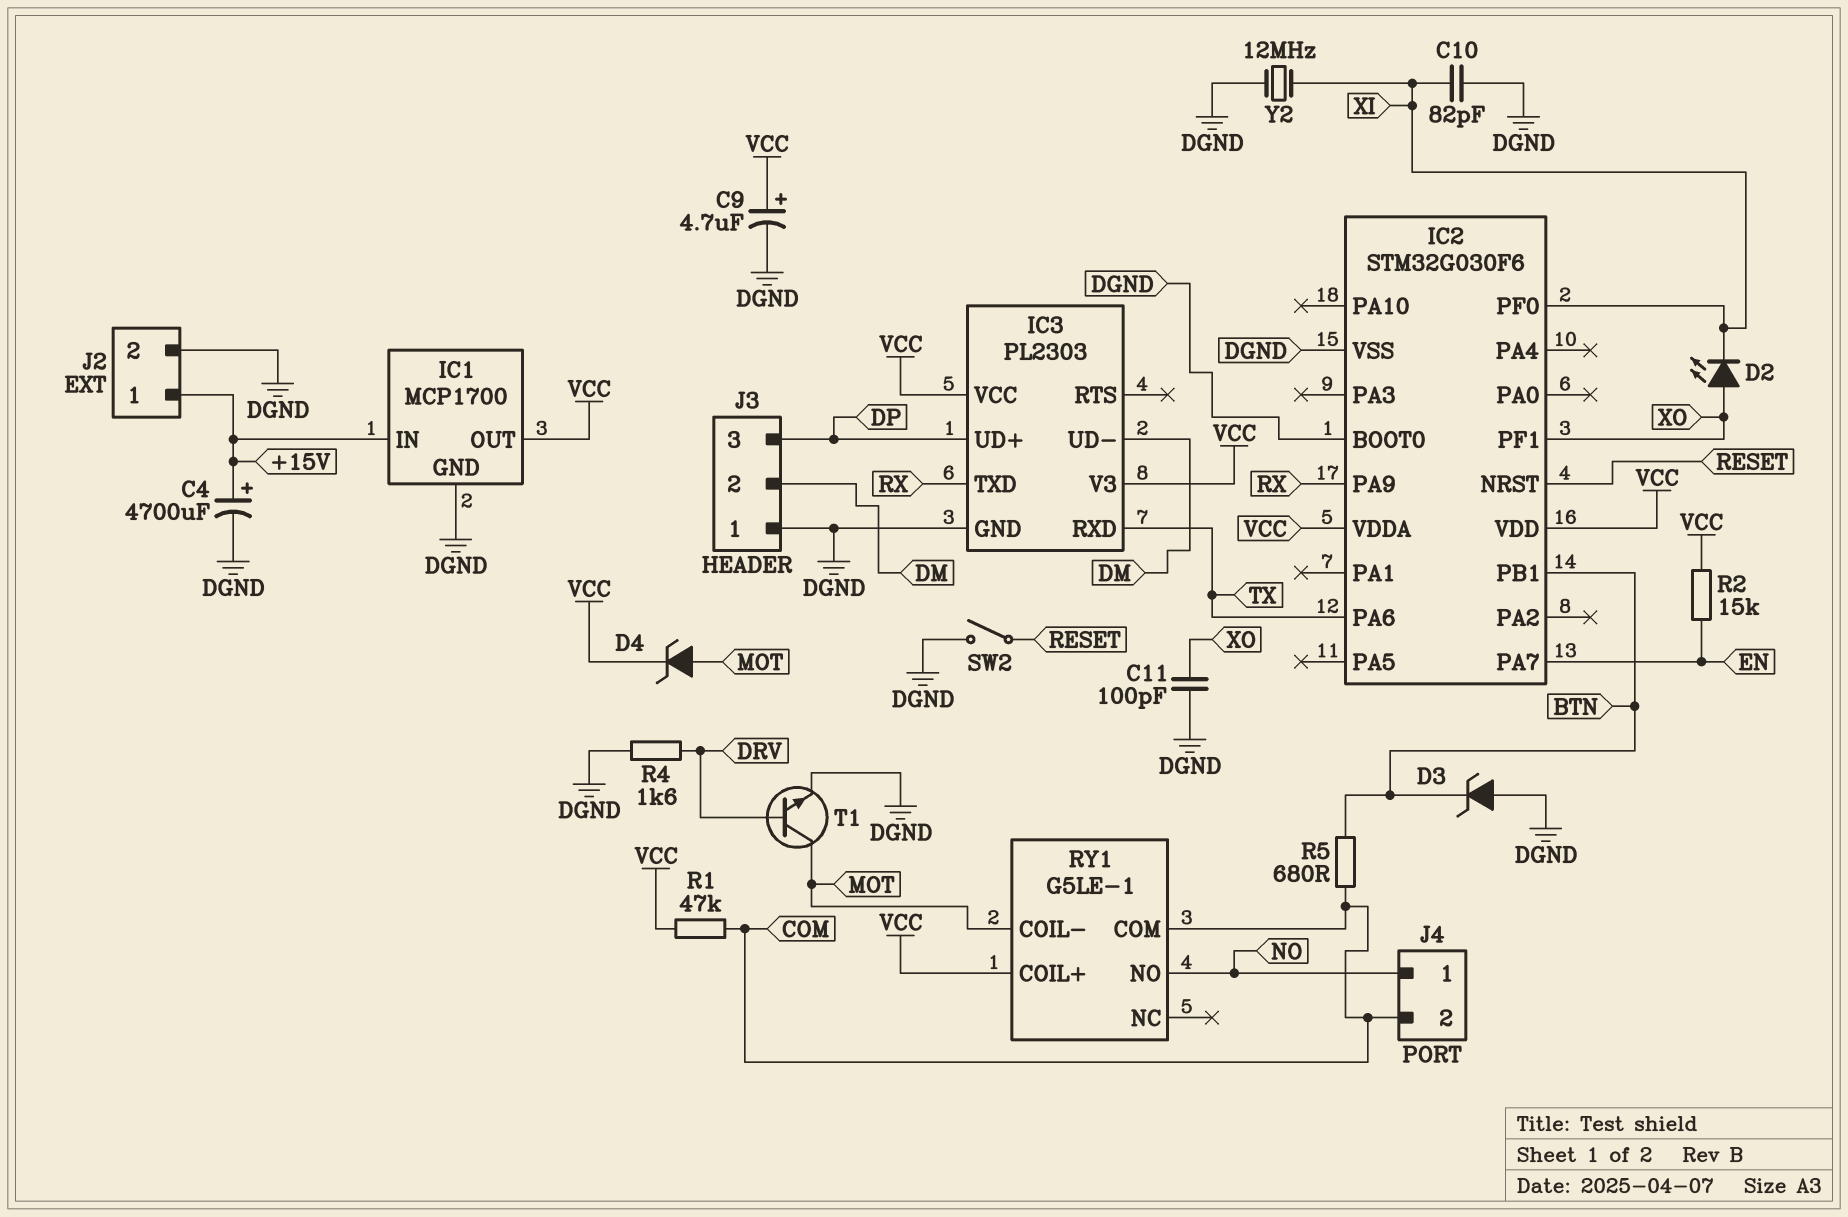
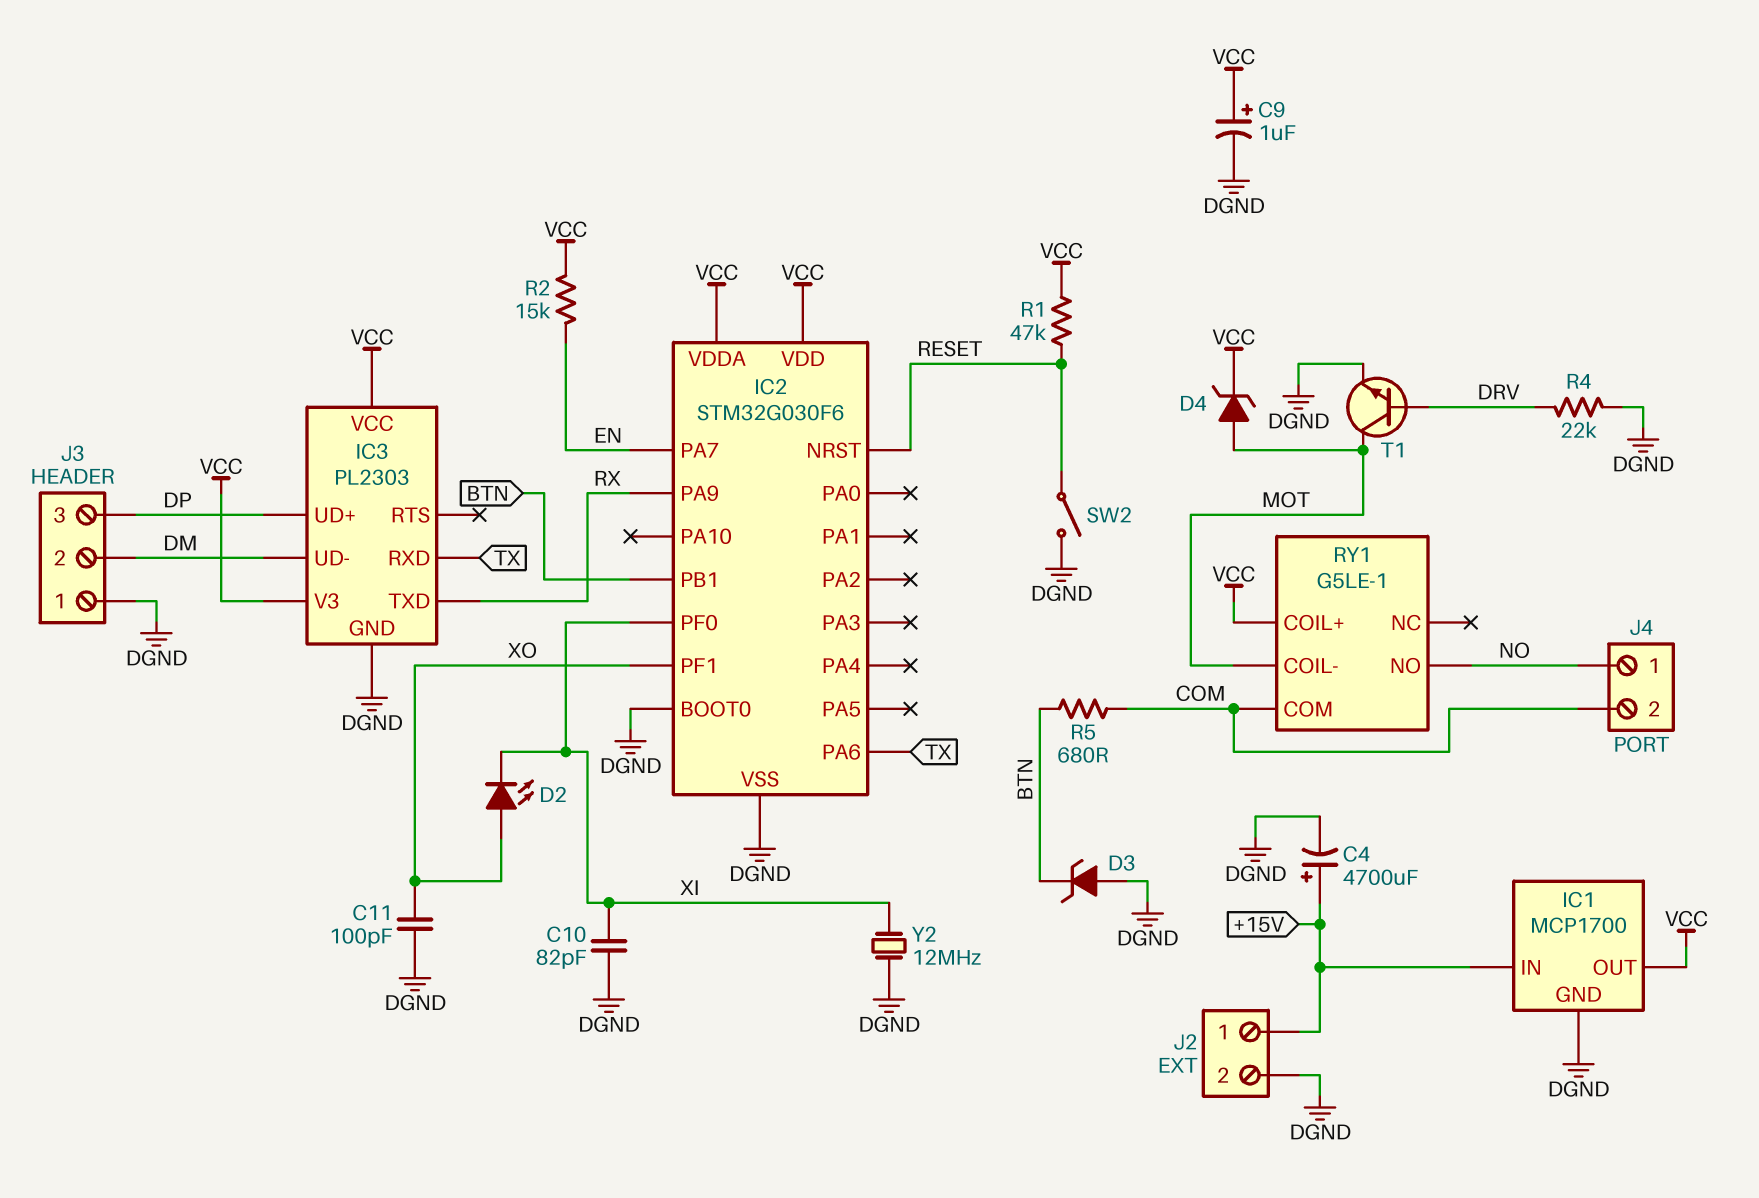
C9: 4.7uF (plus VCC, minus DGND) -> 1uF (plus VCC, minus DGND)
R1: 47k (COM, VCC) -> 47k (RESET, VCC)
R4: 1.6k (DGND, DRV) -> 22k (DGND, DRV)

